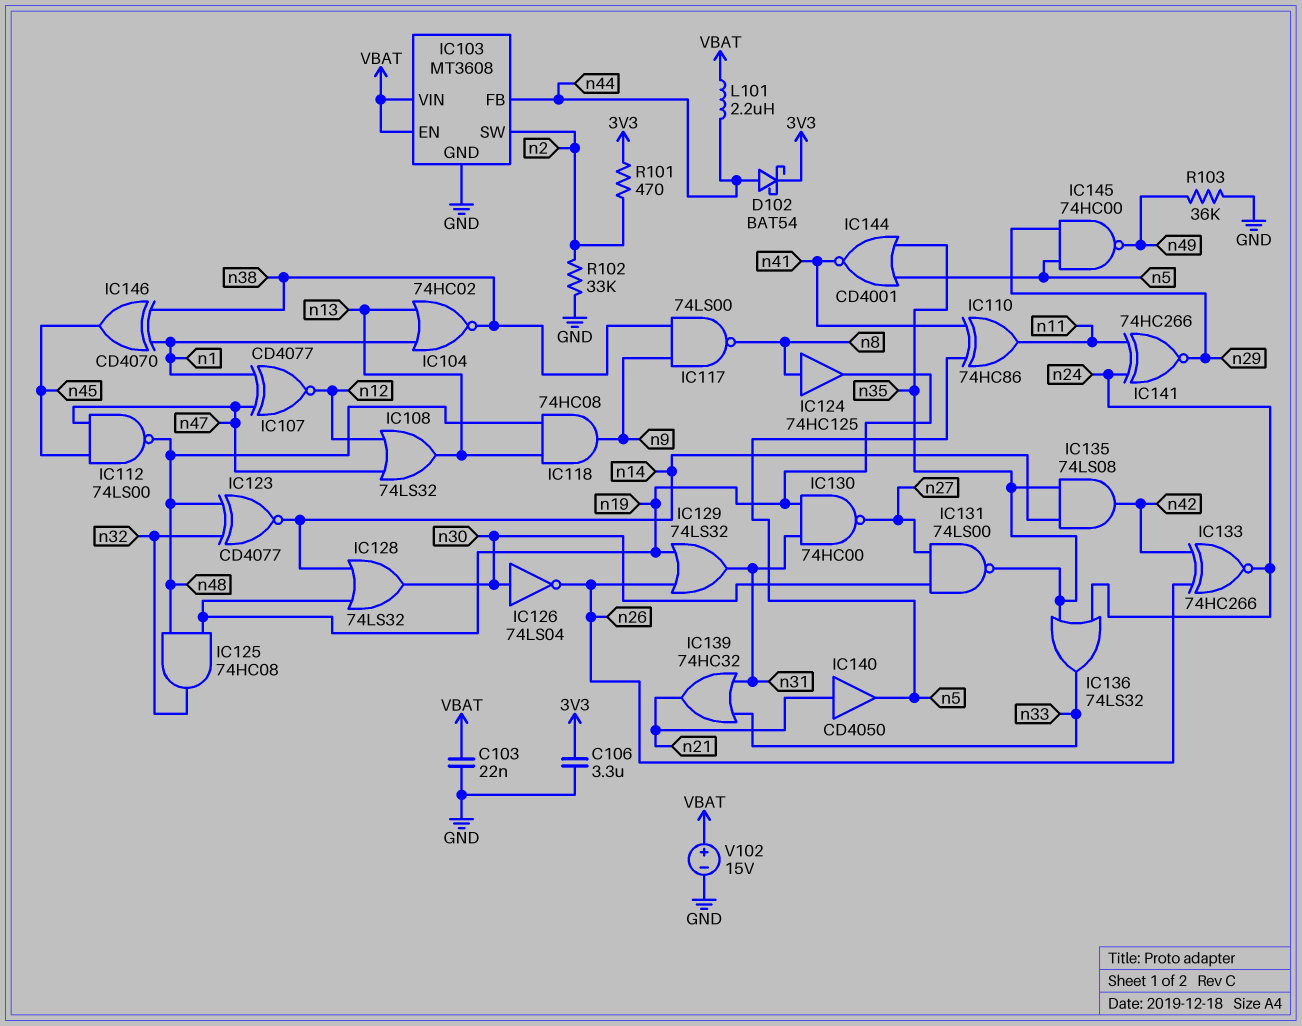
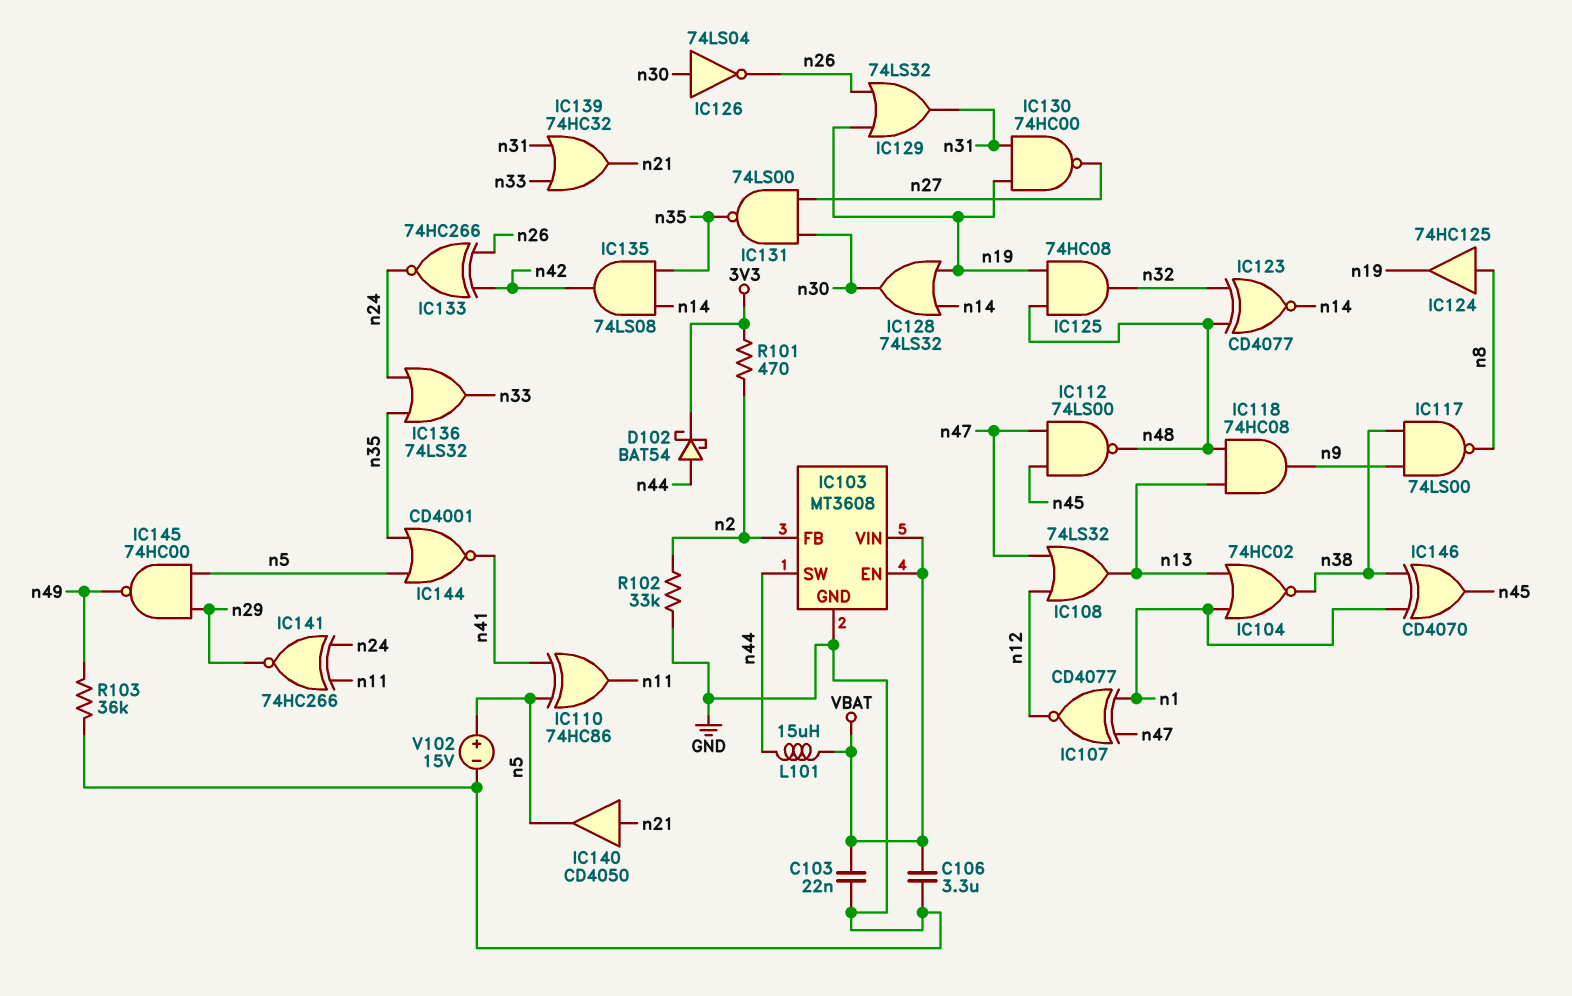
C106: 3.3uF (3V3, GND) -> 3.3uF (GND, VBAT)
IC103 pin FB: n44 -> n2
IC103 pin SW: n2 -> n44
L101: 2.2uH (VBAT, n44) -> 15uH (VBAT, n44)
V102: 15V (plus VBAT, minus GND) -> 15V (plus n5, minus GND)

